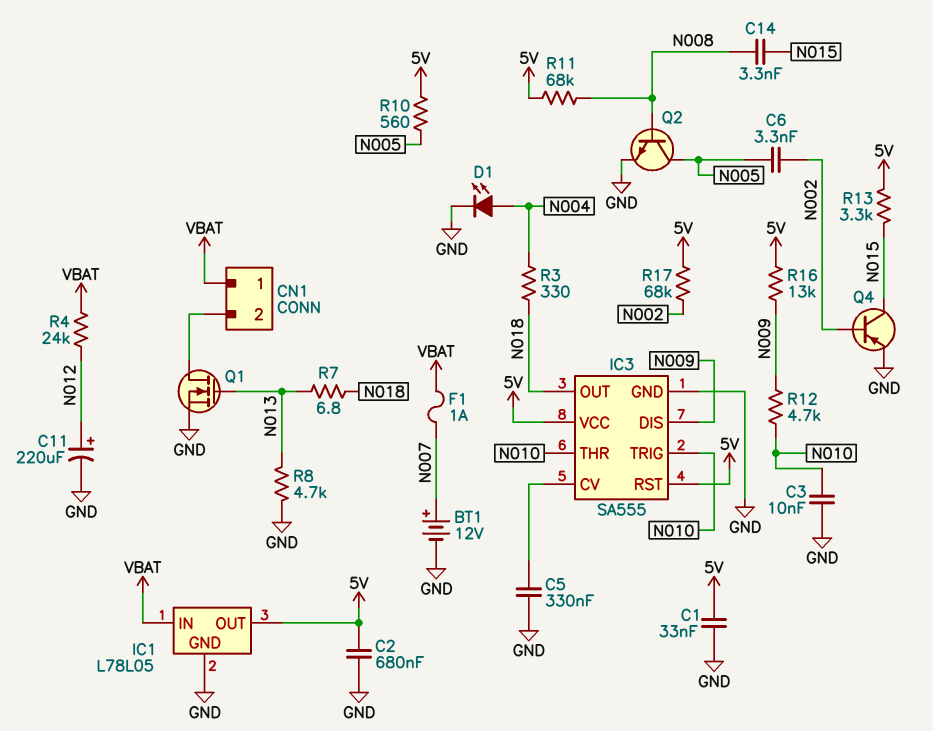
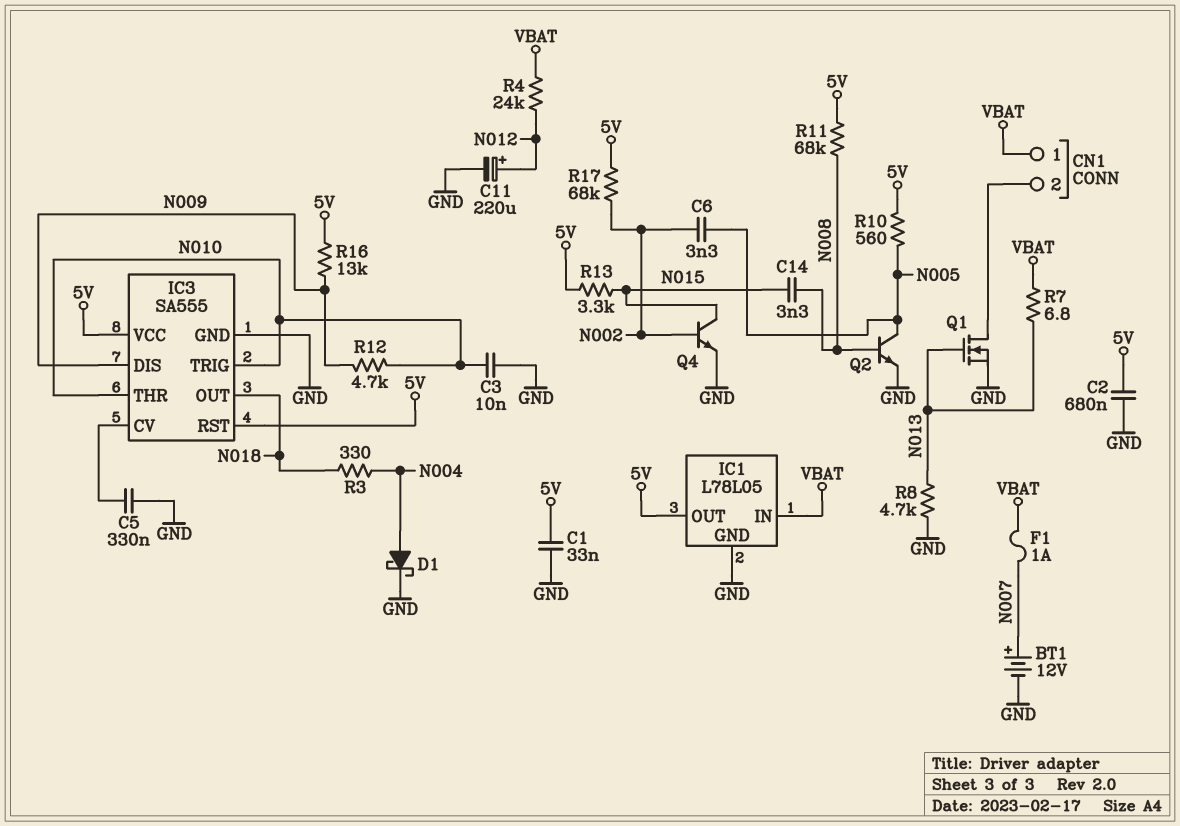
D1: LED (A N004, K GND) -> schottky (A N004, K GND)
Q4: PNP (B N002, C N015, E GND) -> NPN (B N002, C N015, E GND)
R7: 6.8 (N013, N018) -> 6.8 (N013, VBAT)

